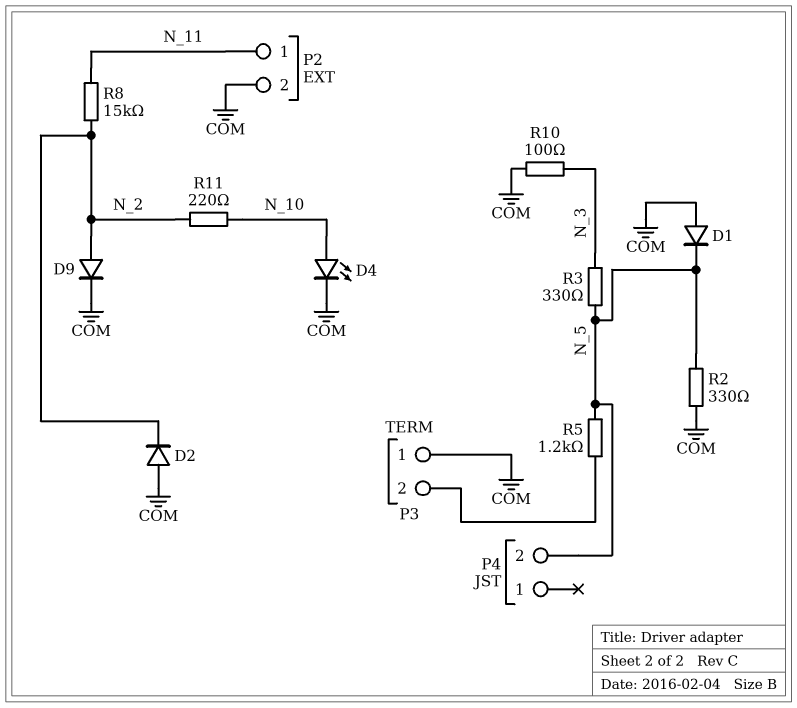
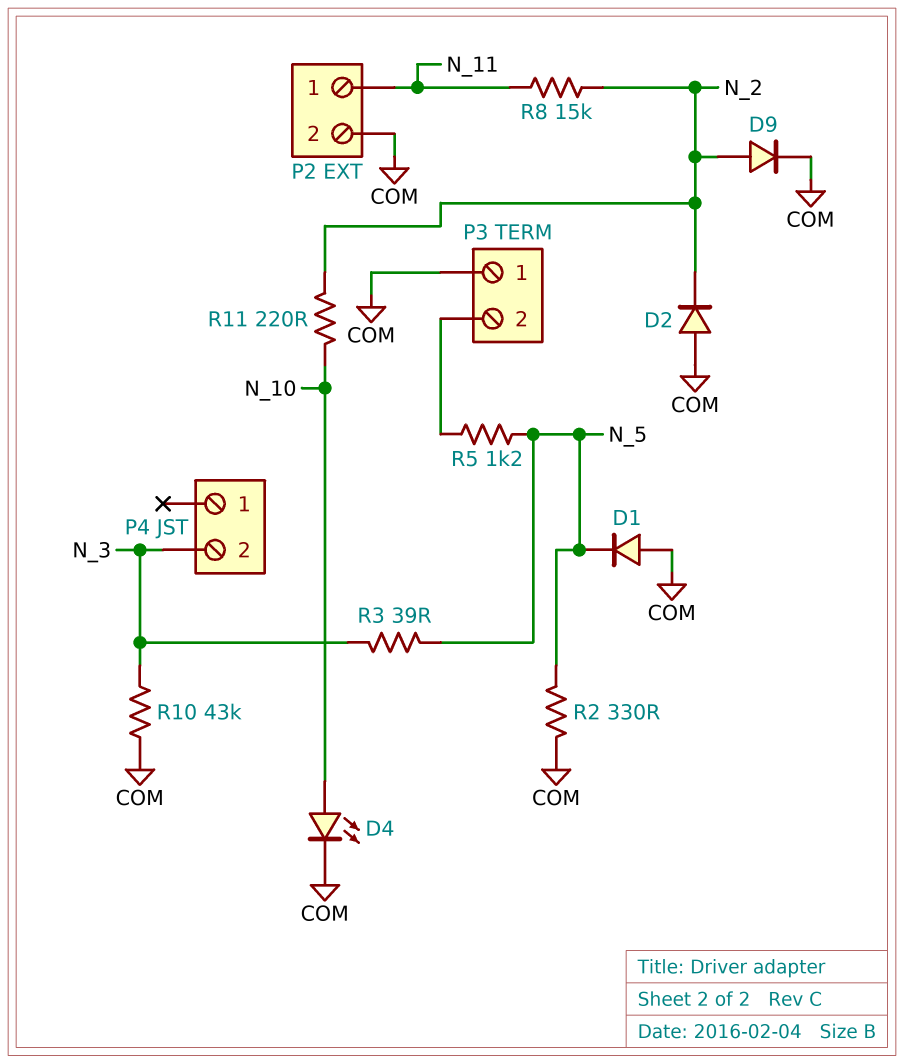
P4 pin 2: N_5 -> N_3
R3: 330 (N_3, N_5) -> 39 (N_3, N_5)
R10: 100 (COM, N_3) -> 43k (COM, N_3)

